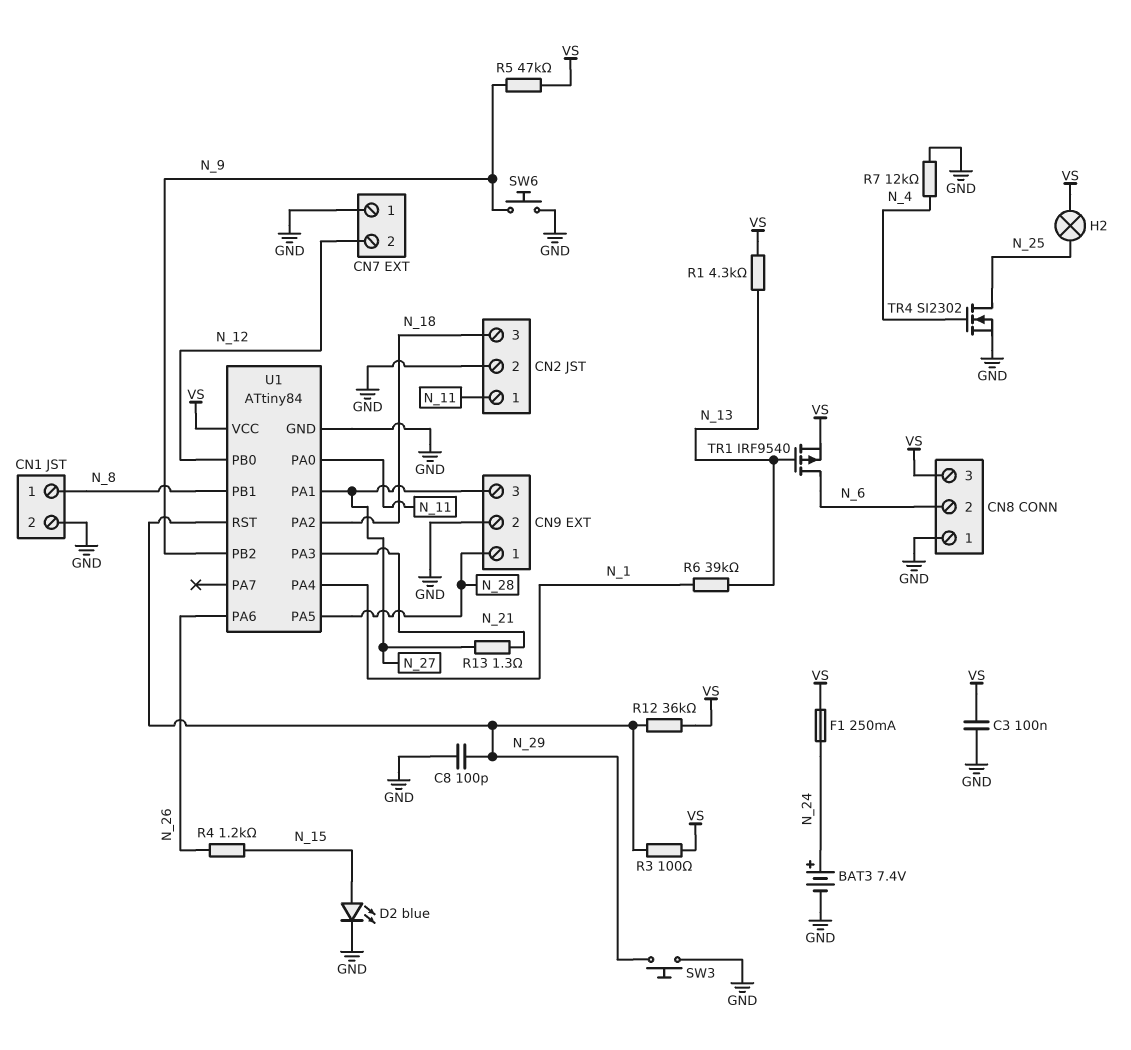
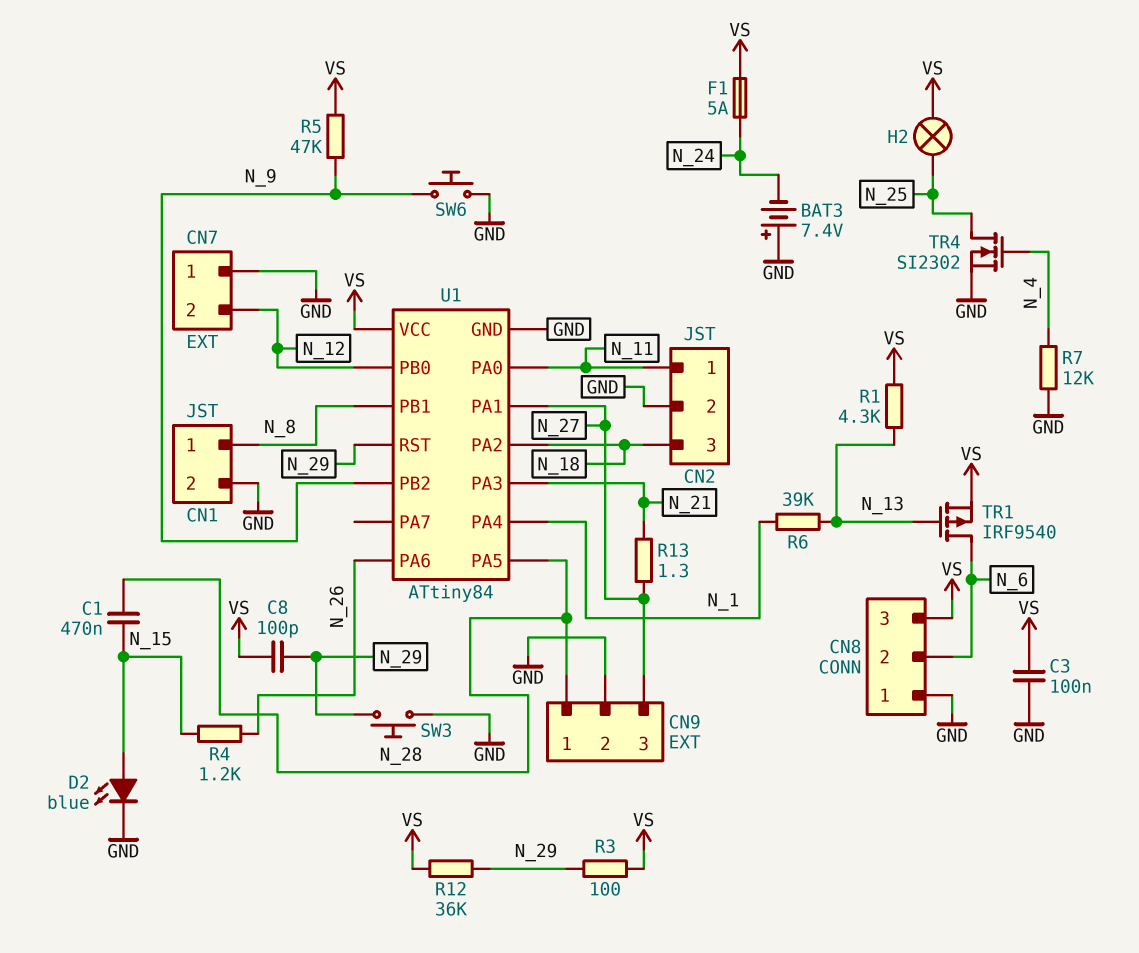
BAT3: 7.4V (plus N_24, minus GND) -> 7.4V (plus GND, minus N_24)
C1: none -> 470nF (N_15, N_28)
C8: 100pF (GND, N_29) -> 100pF (N_29, VS)
F1: 250mA (N_24, VS) -> 5A (N_24, VS)

